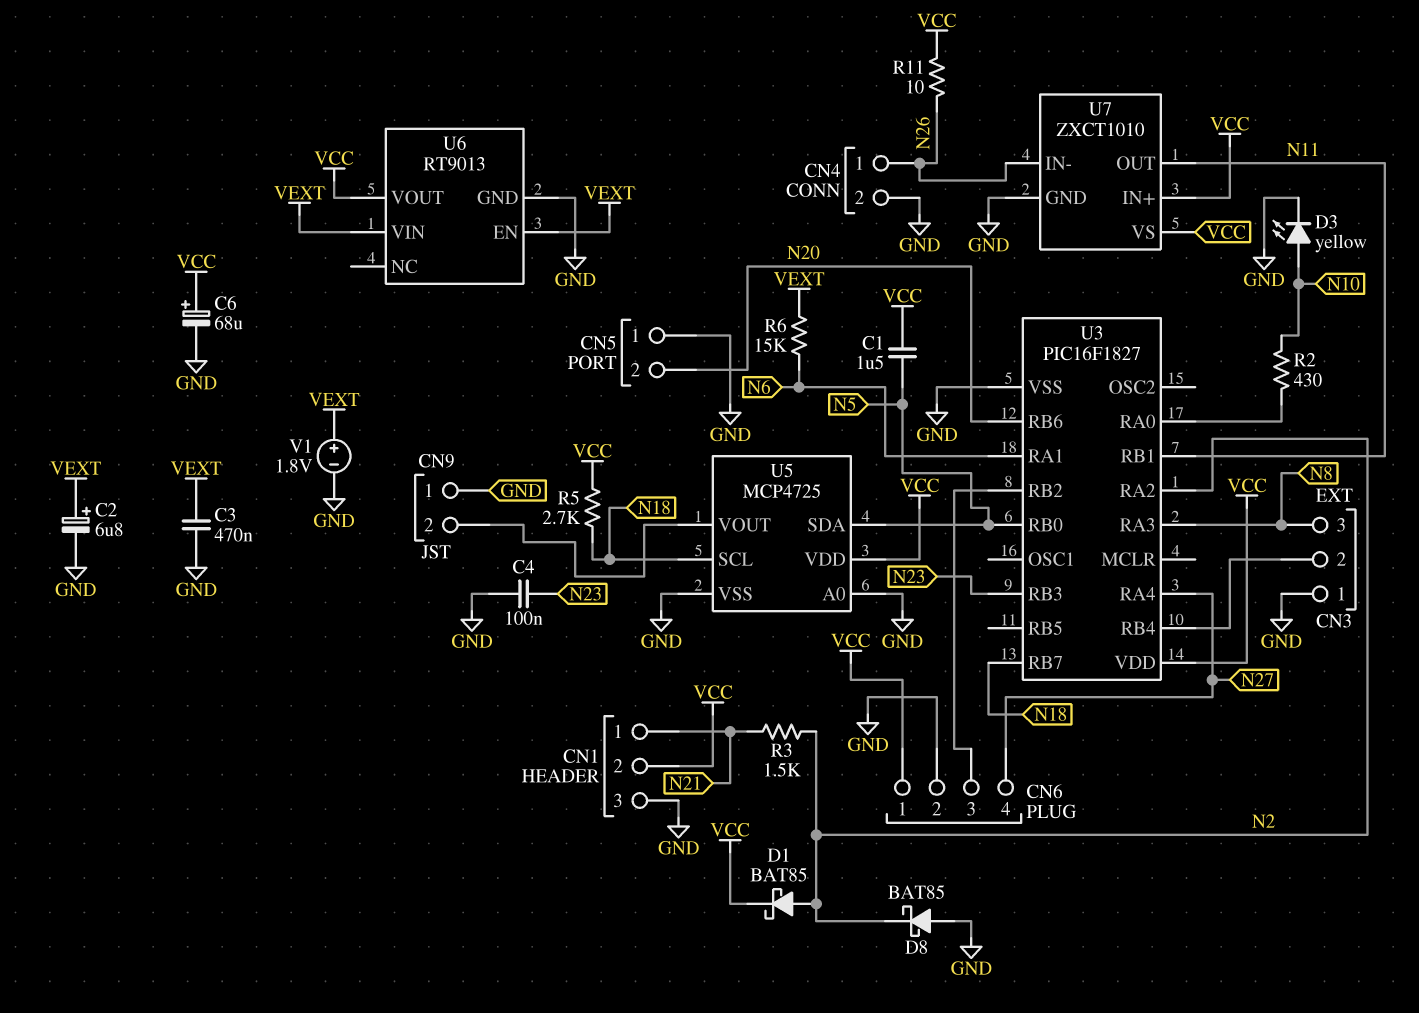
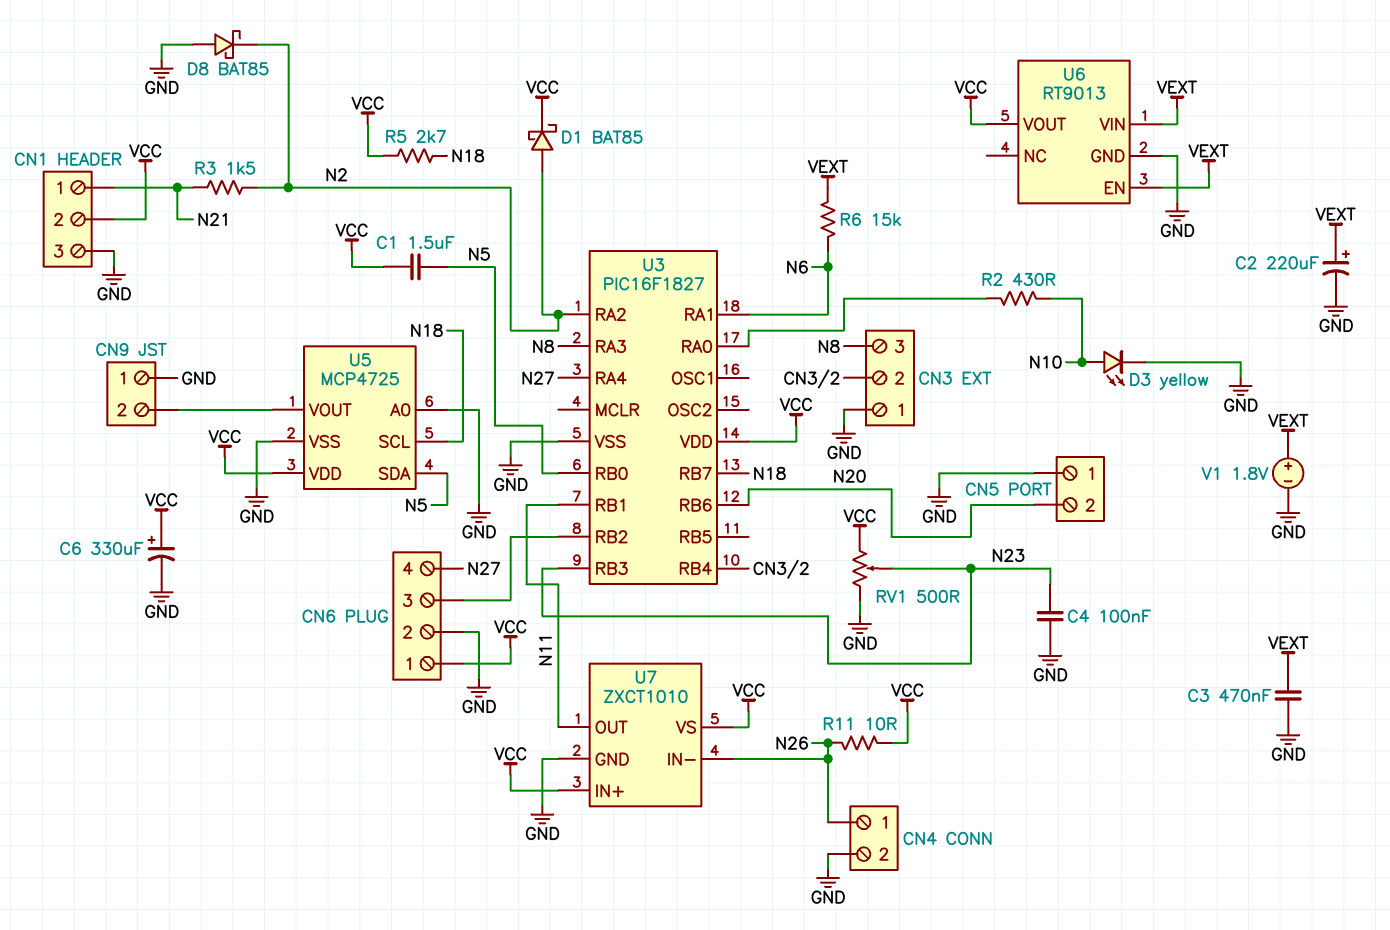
C2: 6.8uF (plus VEXT, minus GND) -> 220uF (plus VEXT, minus GND)
C6: 68uF (plus VCC, minus GND) -> 330uF (plus VCC, minus GND)
RV1: none -> 500 (GND, VCC, wiper N23)

